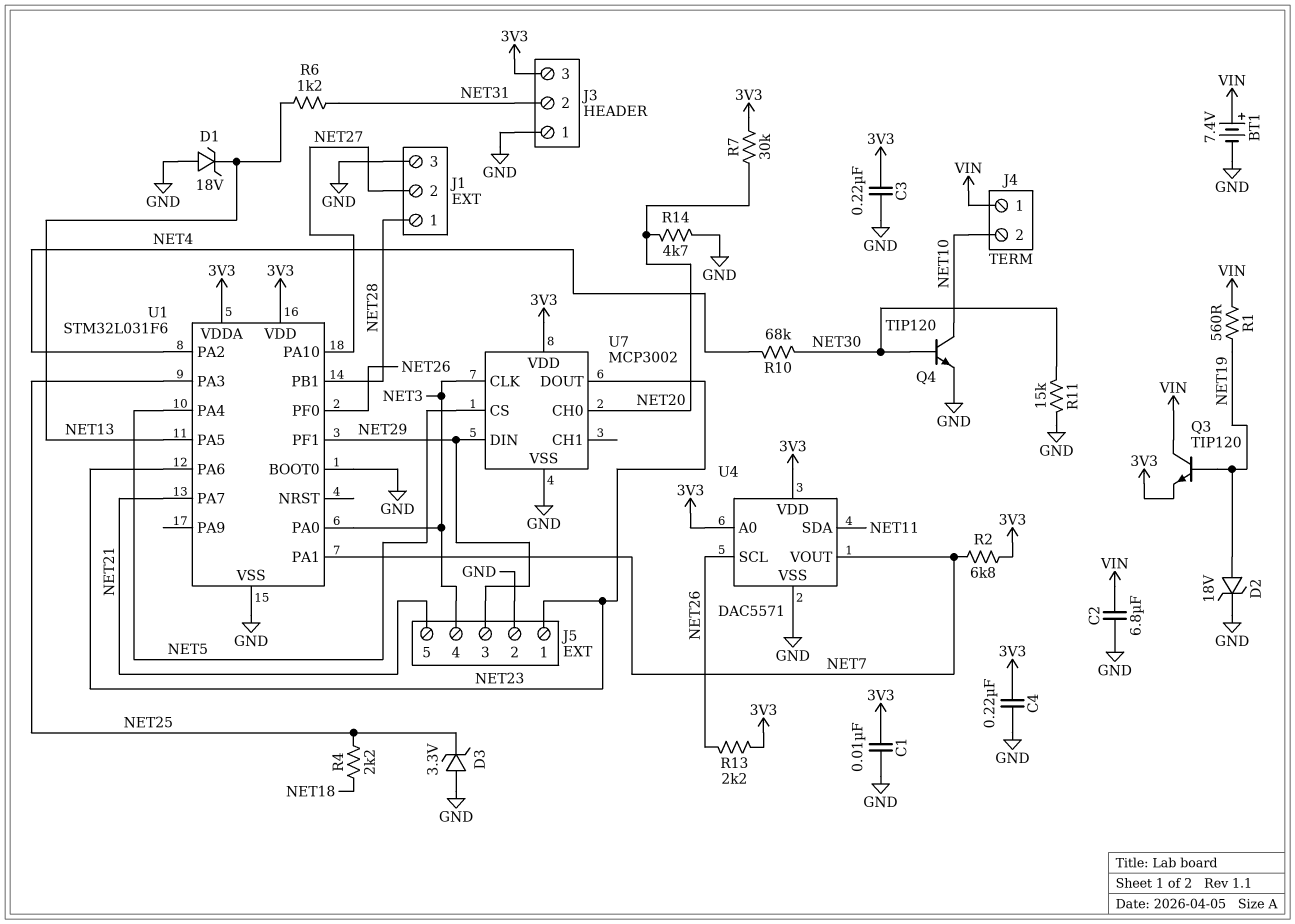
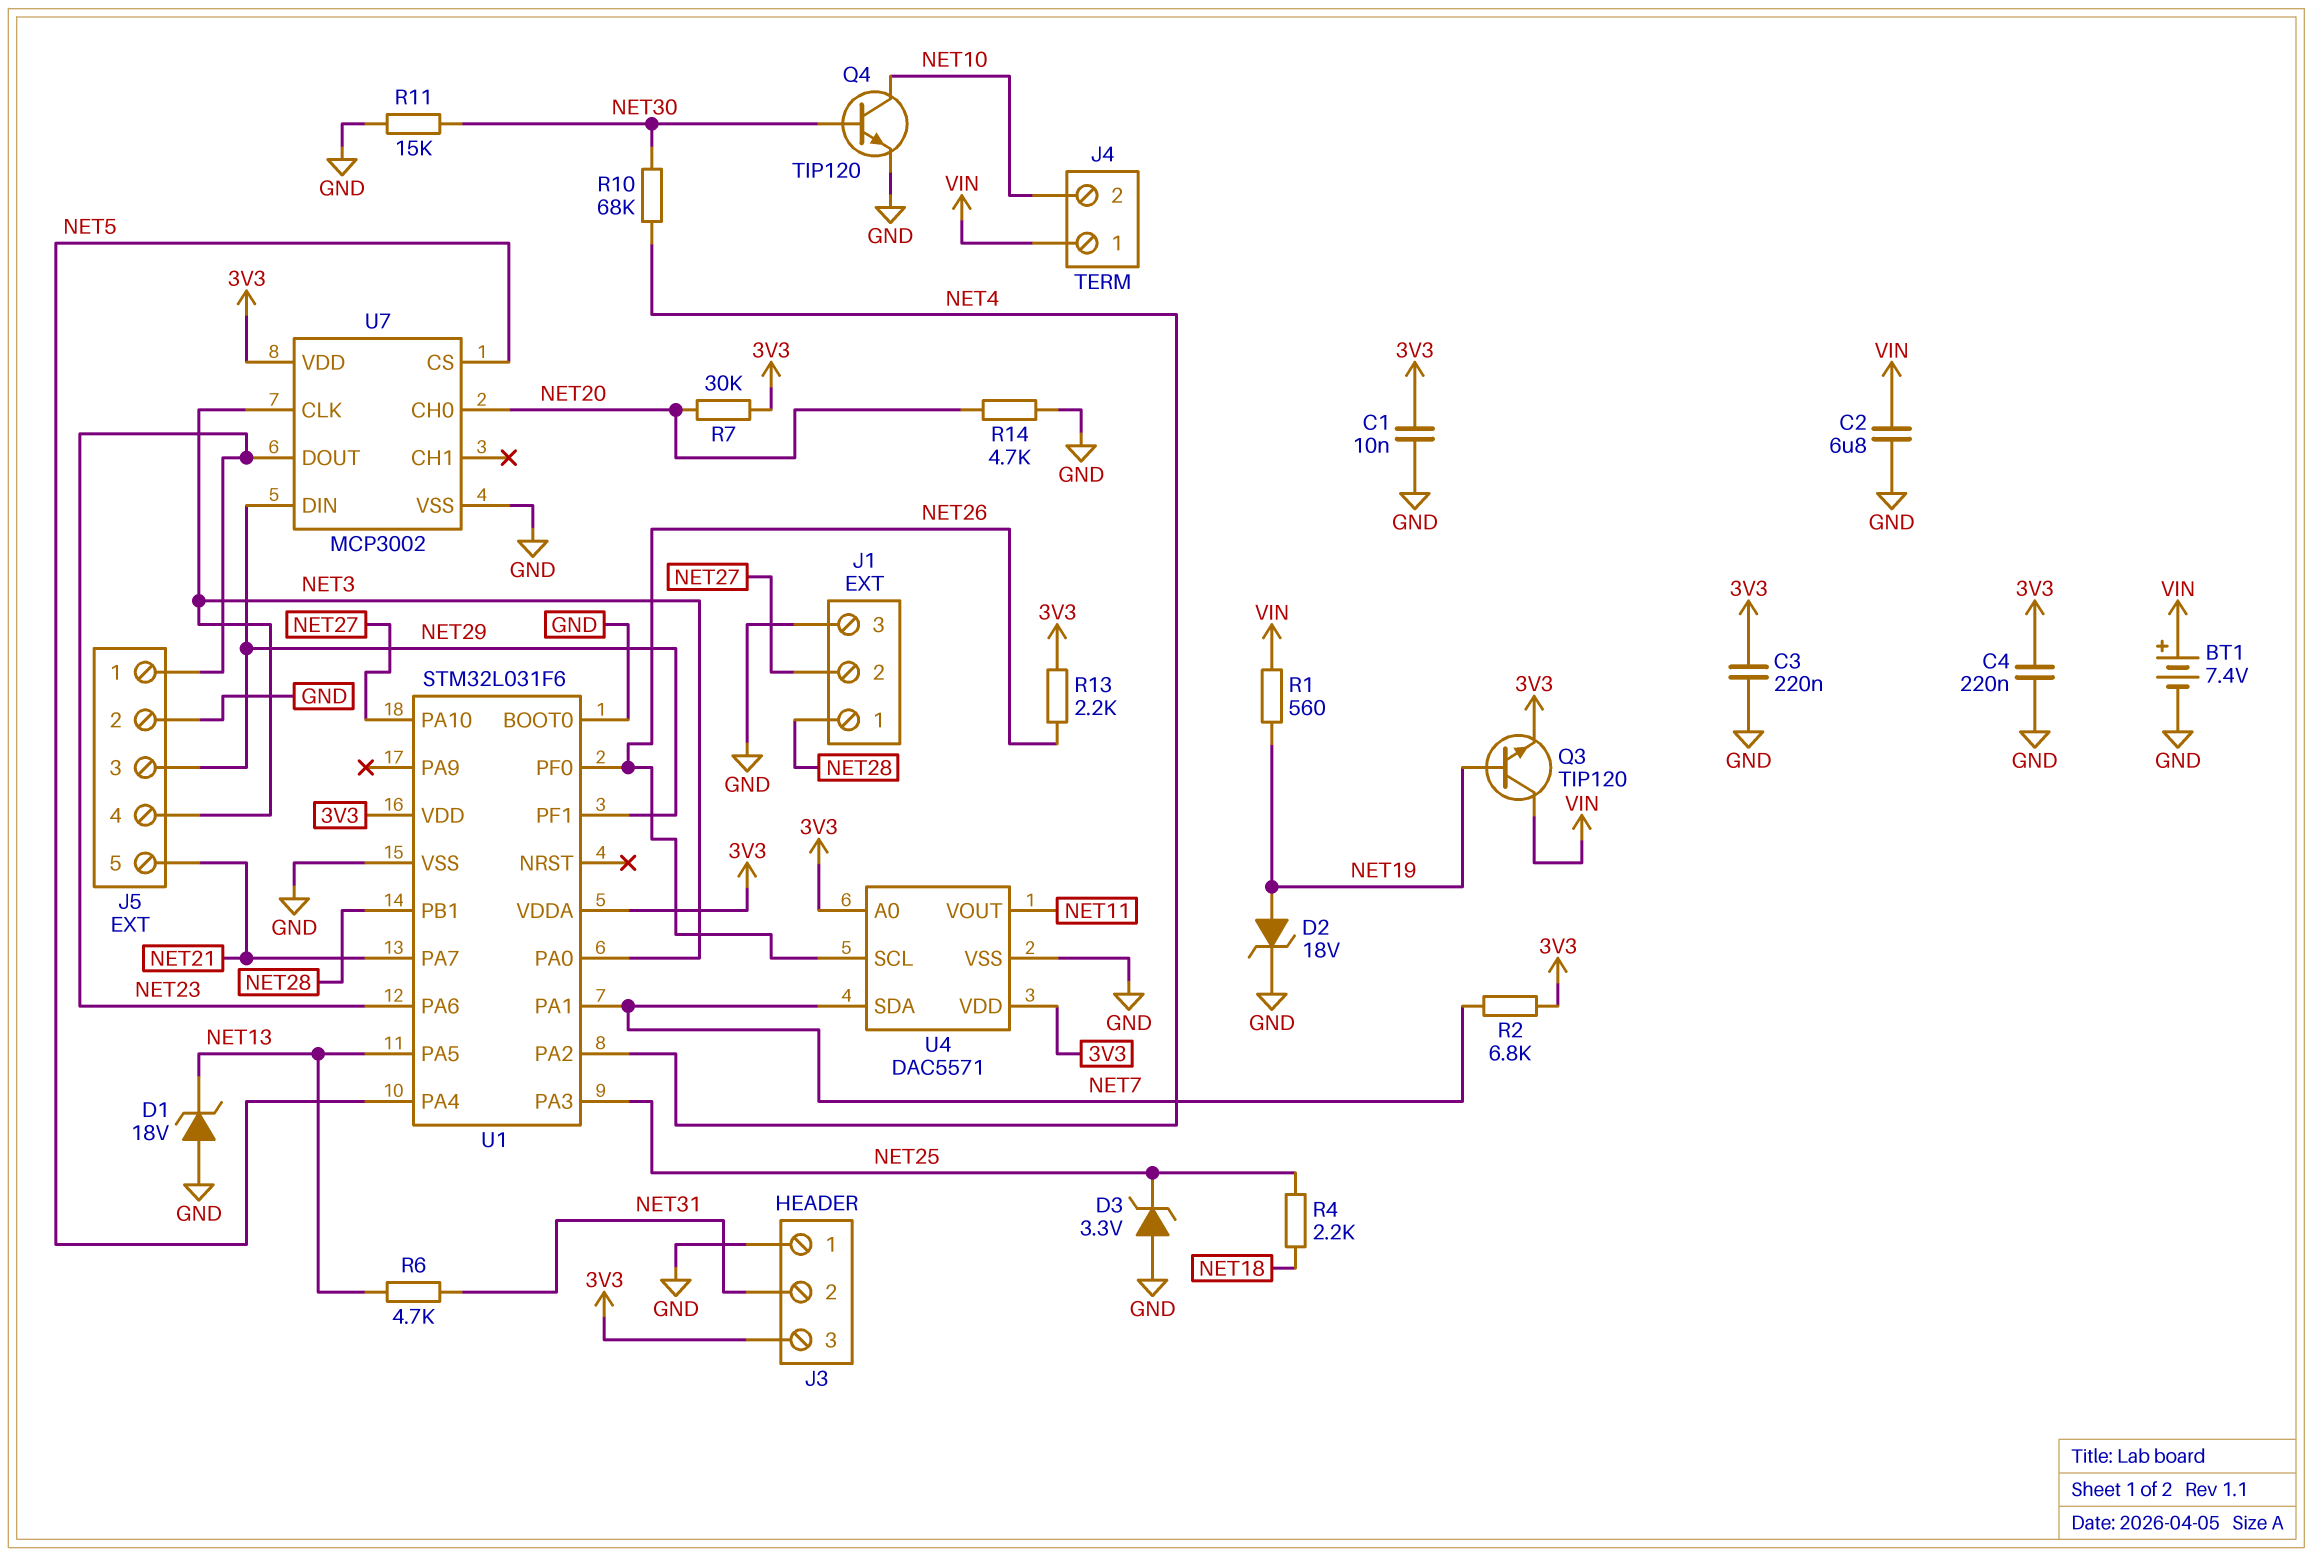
R6: 1.2k (NET13, NET31) -> 4.7k (NET13, NET31)
U4 pin SDA: NET11 -> NET7
U4 pin VOUT: NET7 -> NET11

